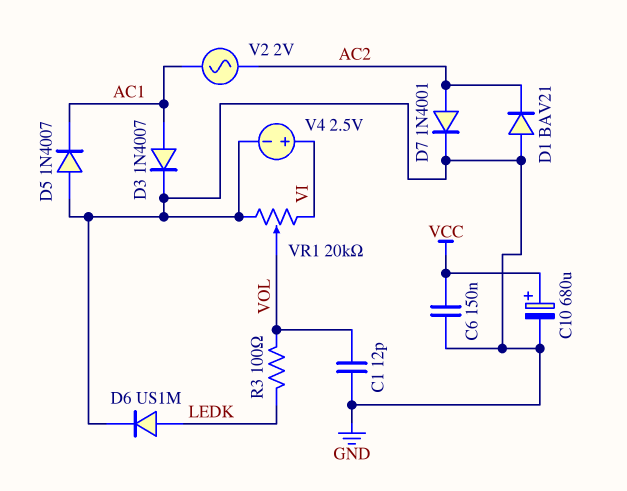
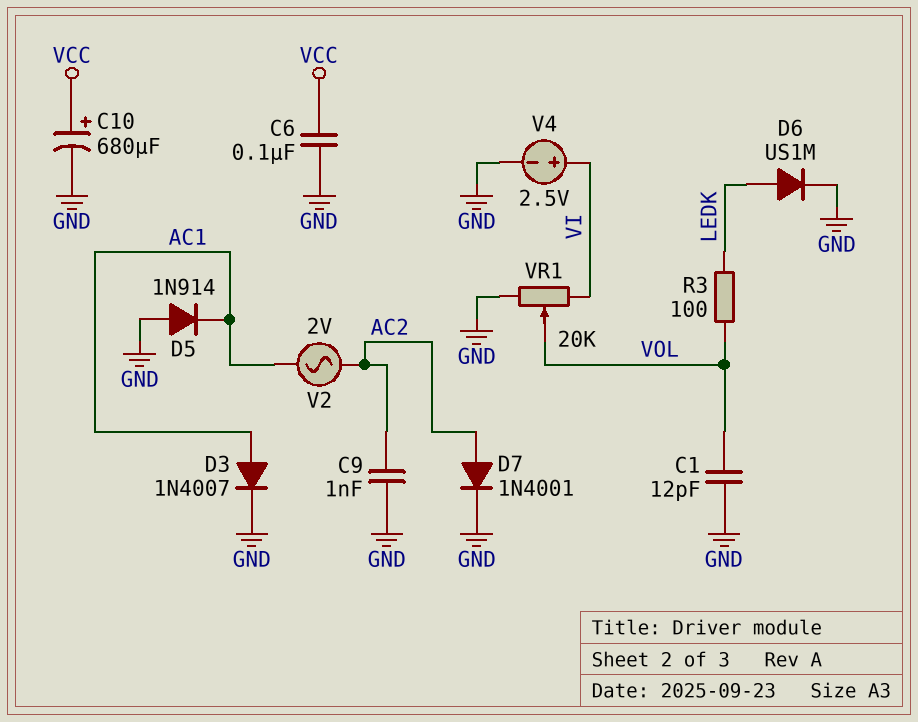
C6: 150nF (GND, VCC) -> 100nF (GND, VCC)
C9: none -> 1nF (AC2, GND)
D1: diode BAV21 (A GND, K AC2) -> none
D5: diode 1N4007 (A GND, K AC1) -> diode 1N914 (A GND, K AC1)

